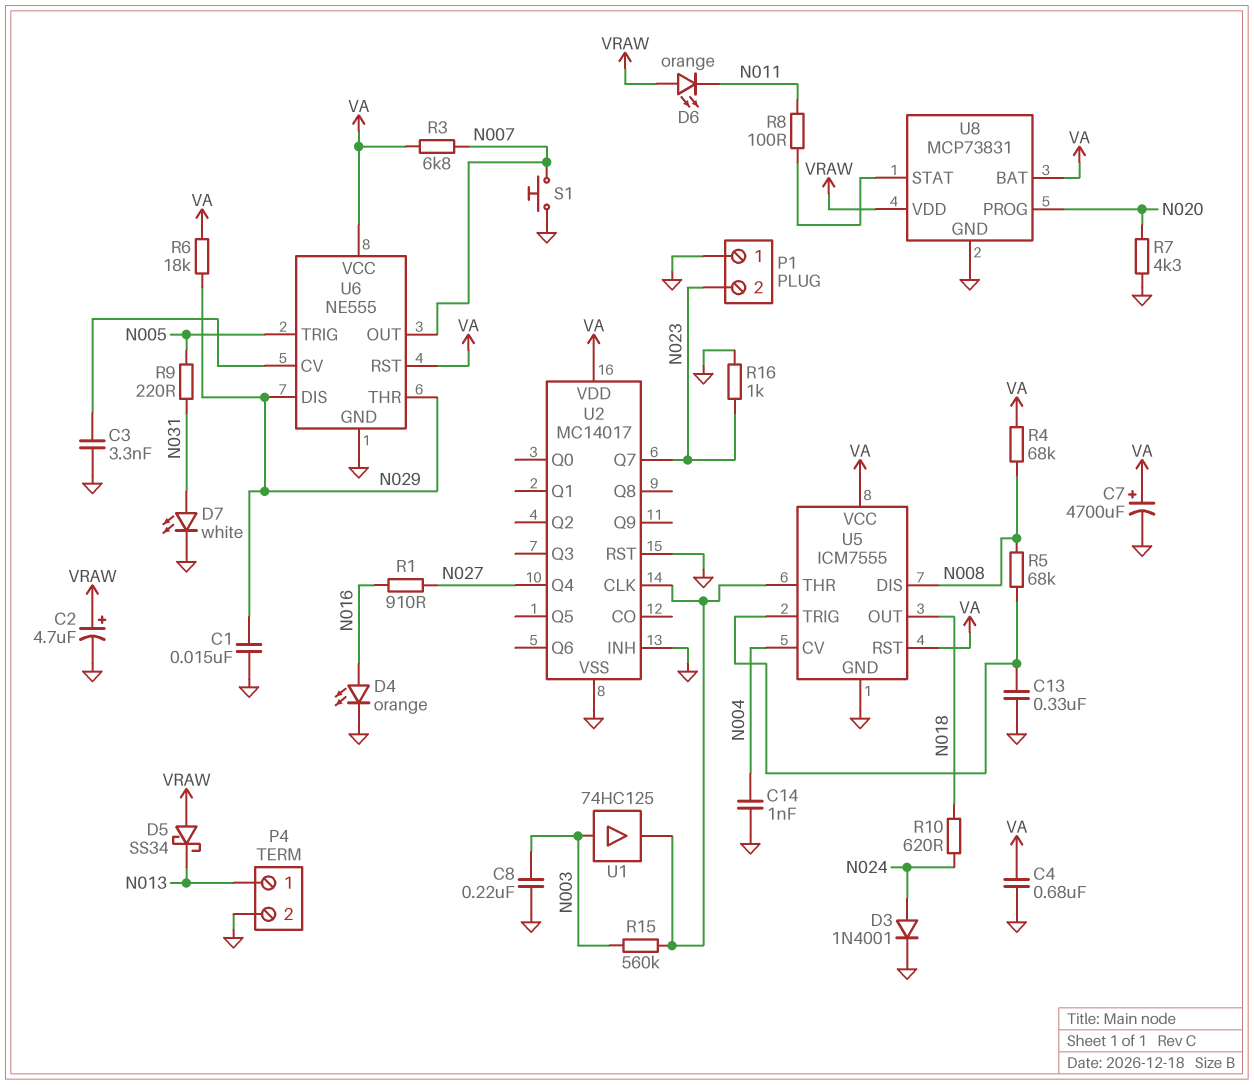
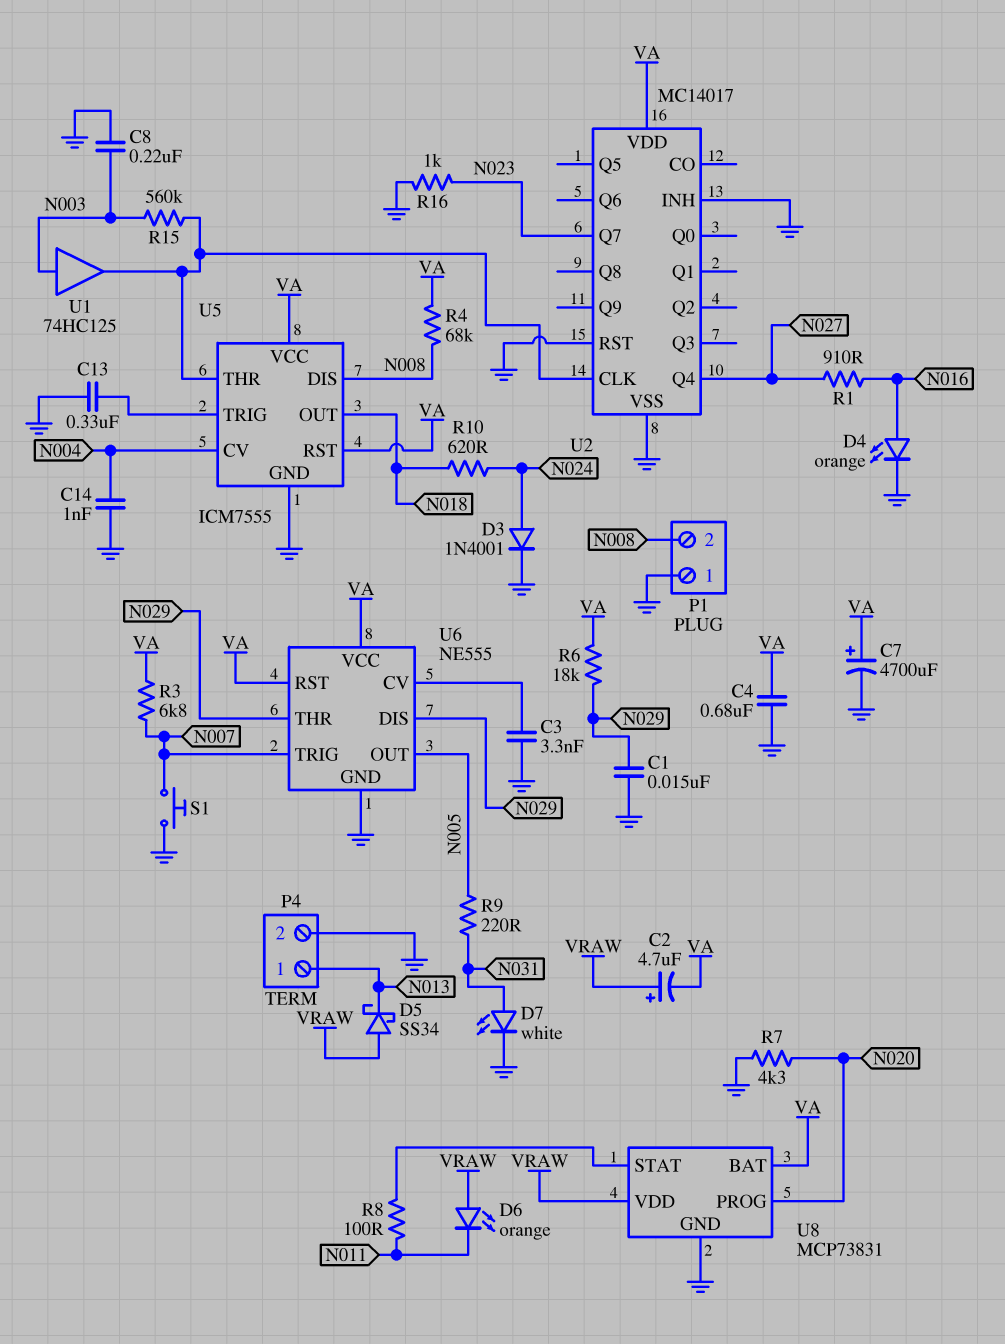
C2: 4.7uF (plus VRAW, minus GND) -> 4.7uF (plus VRAW, minus VA)
P1 pin 2: N023 -> N008
R5: 68k (N008, U5/TRIG) -> none
U6 pin OUT: N007 -> N005
U6 pin TRIG: N005 -> N007

